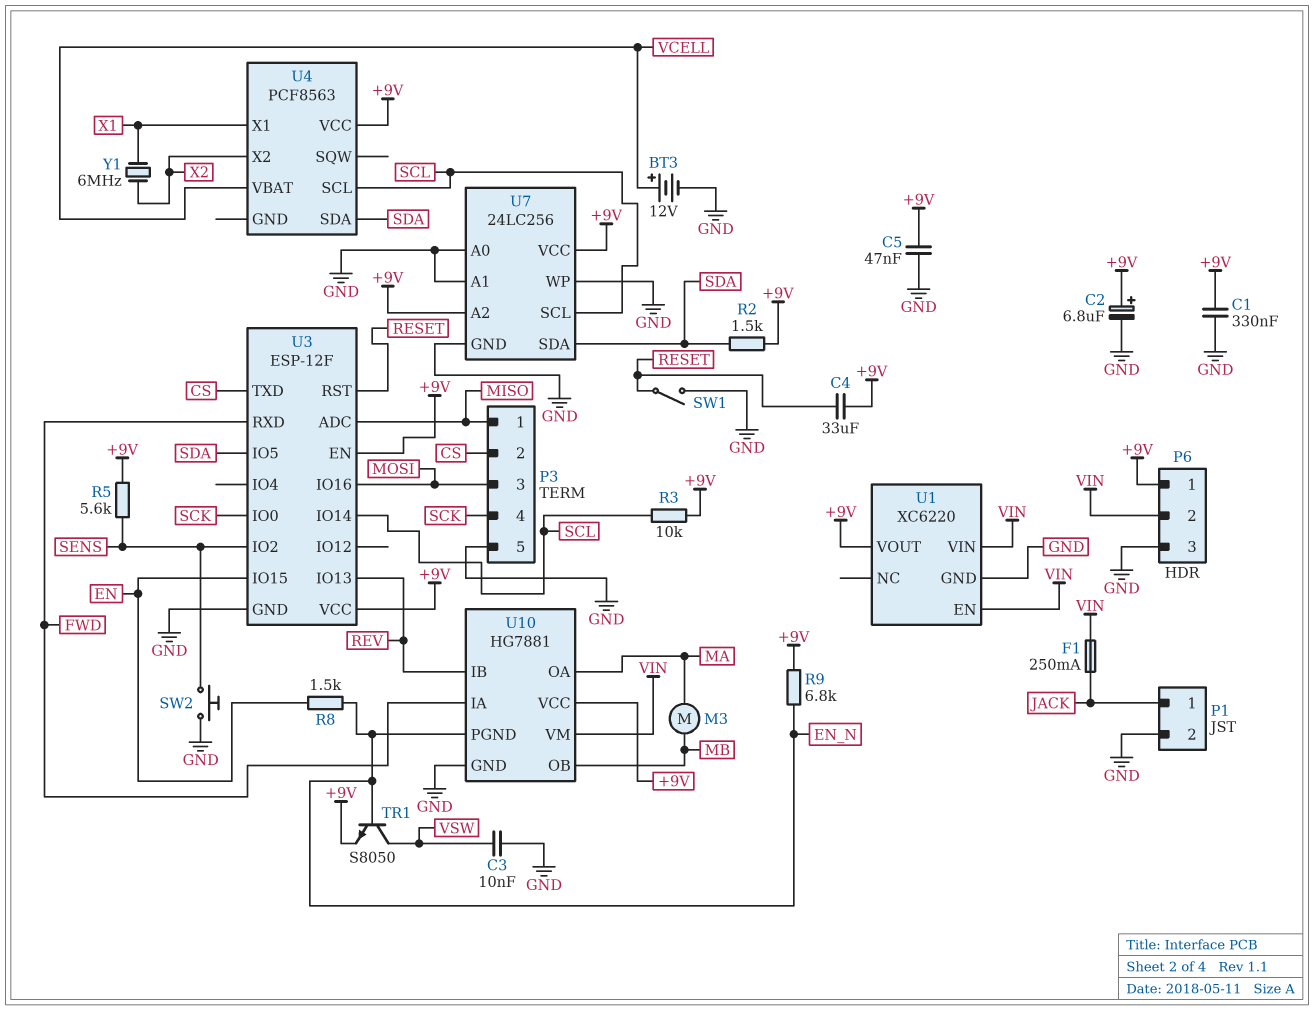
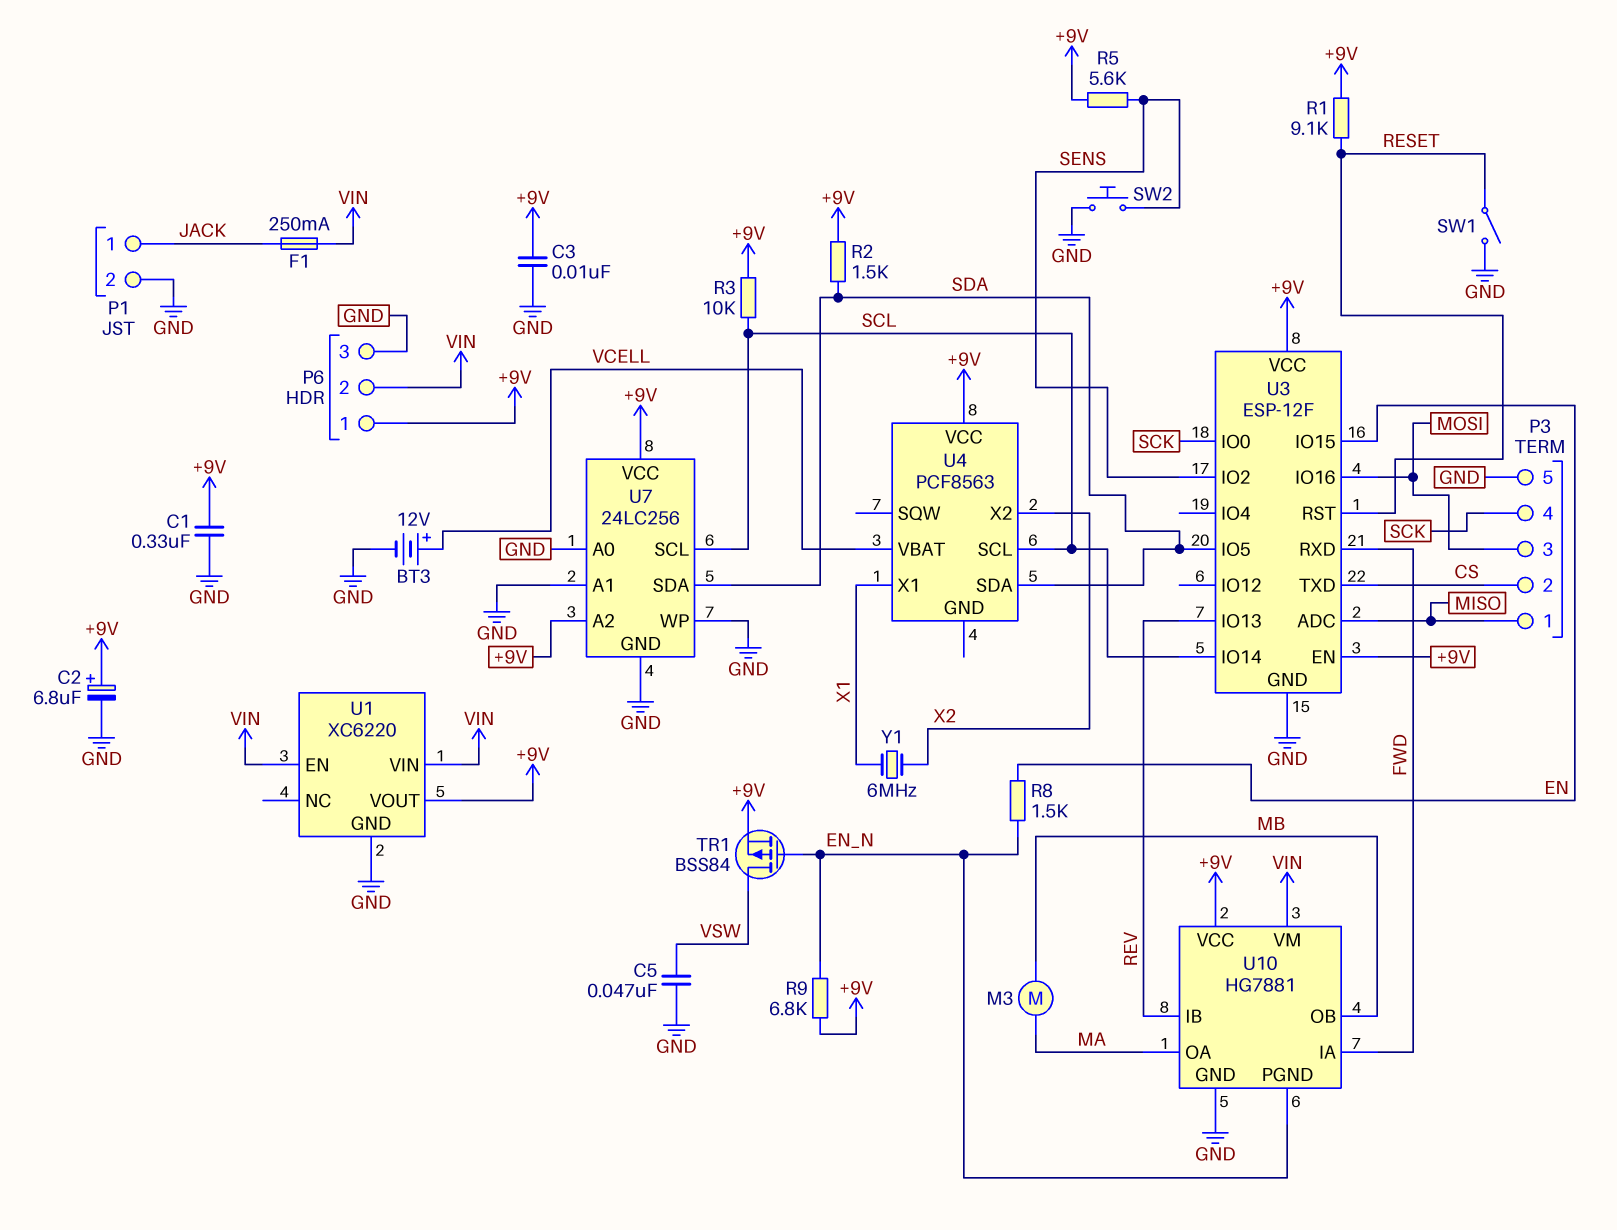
C3: 10nF (GND, VSW) -> 10nF (+9V, GND)
C4: 33uF (+9V, RESET) -> none
C5: 47nF (+9V, GND) -> 47nF (GND, VSW)
R1: none -> 9.1k (+9V, RESET)
TR1: NPN S8050 (B EN_N, C VSW, E +9V) -> PMOS BSS84 (G EN_N, D VSW, S +9V)

